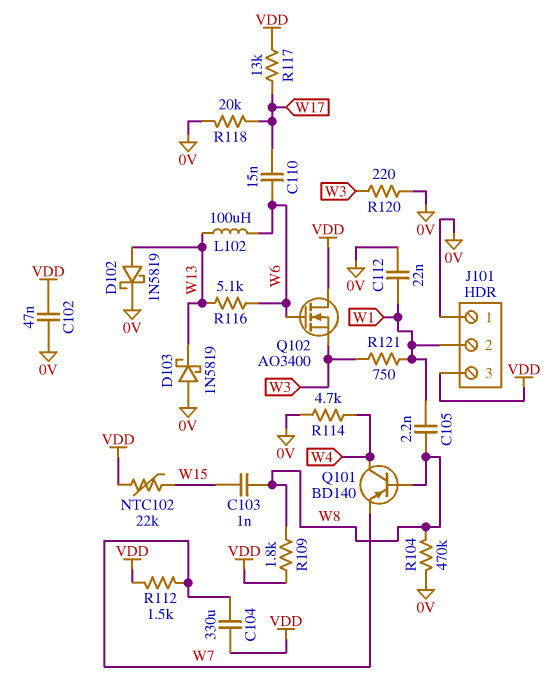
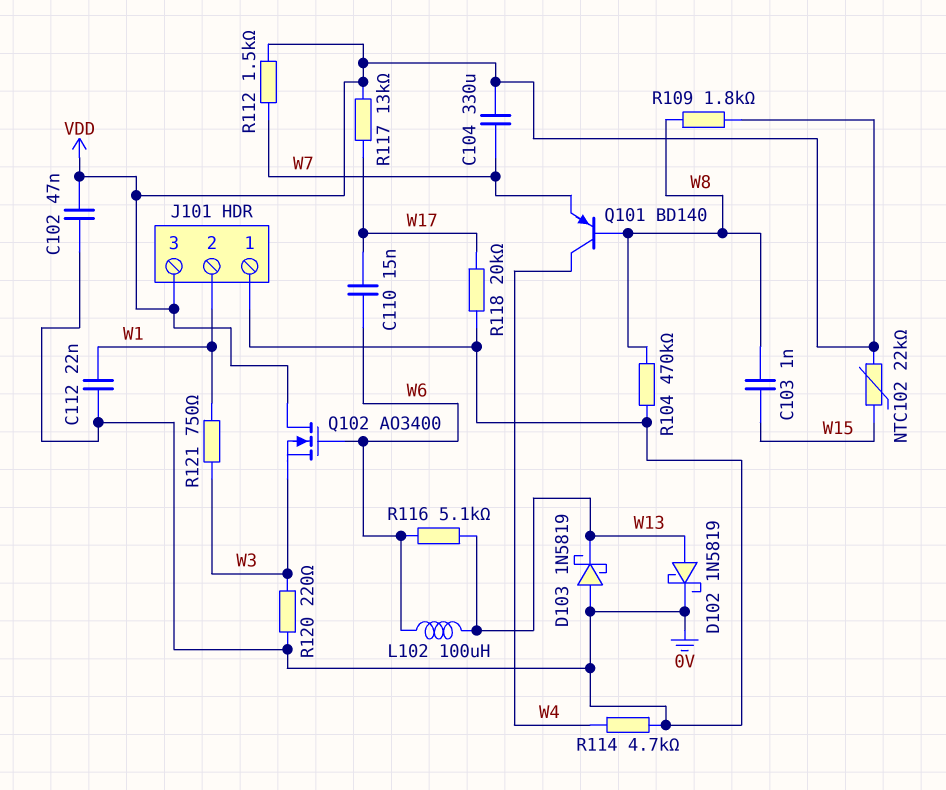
C105: 2.2nF (W1, W8) -> none

